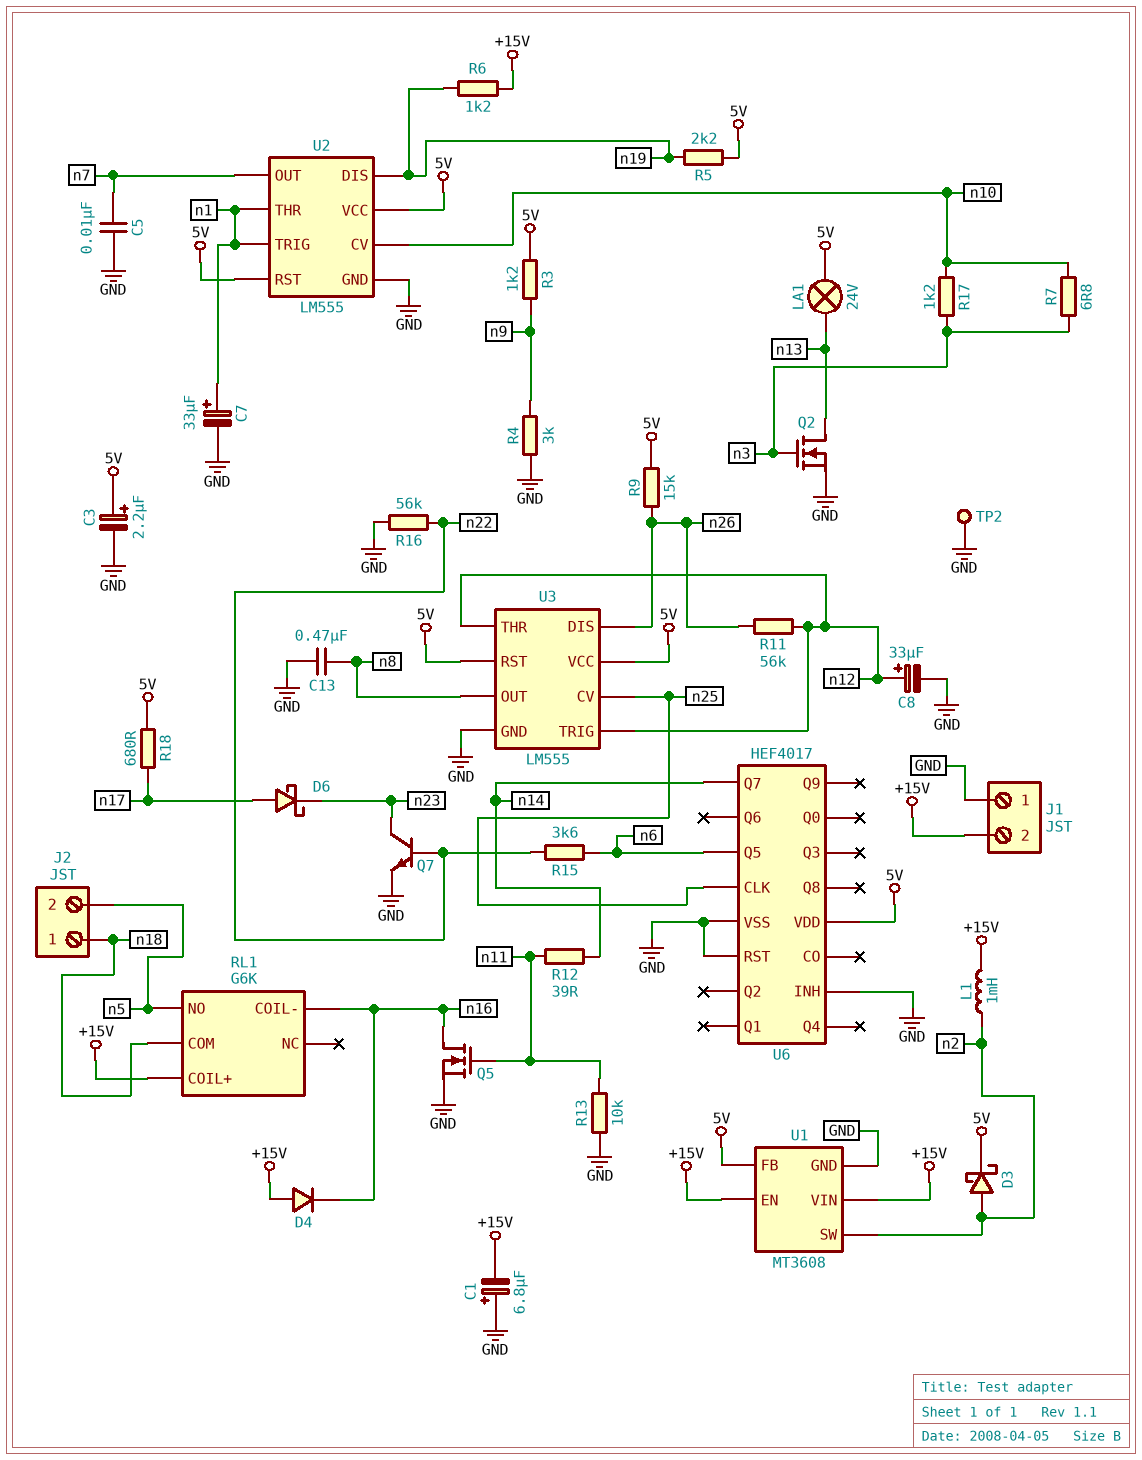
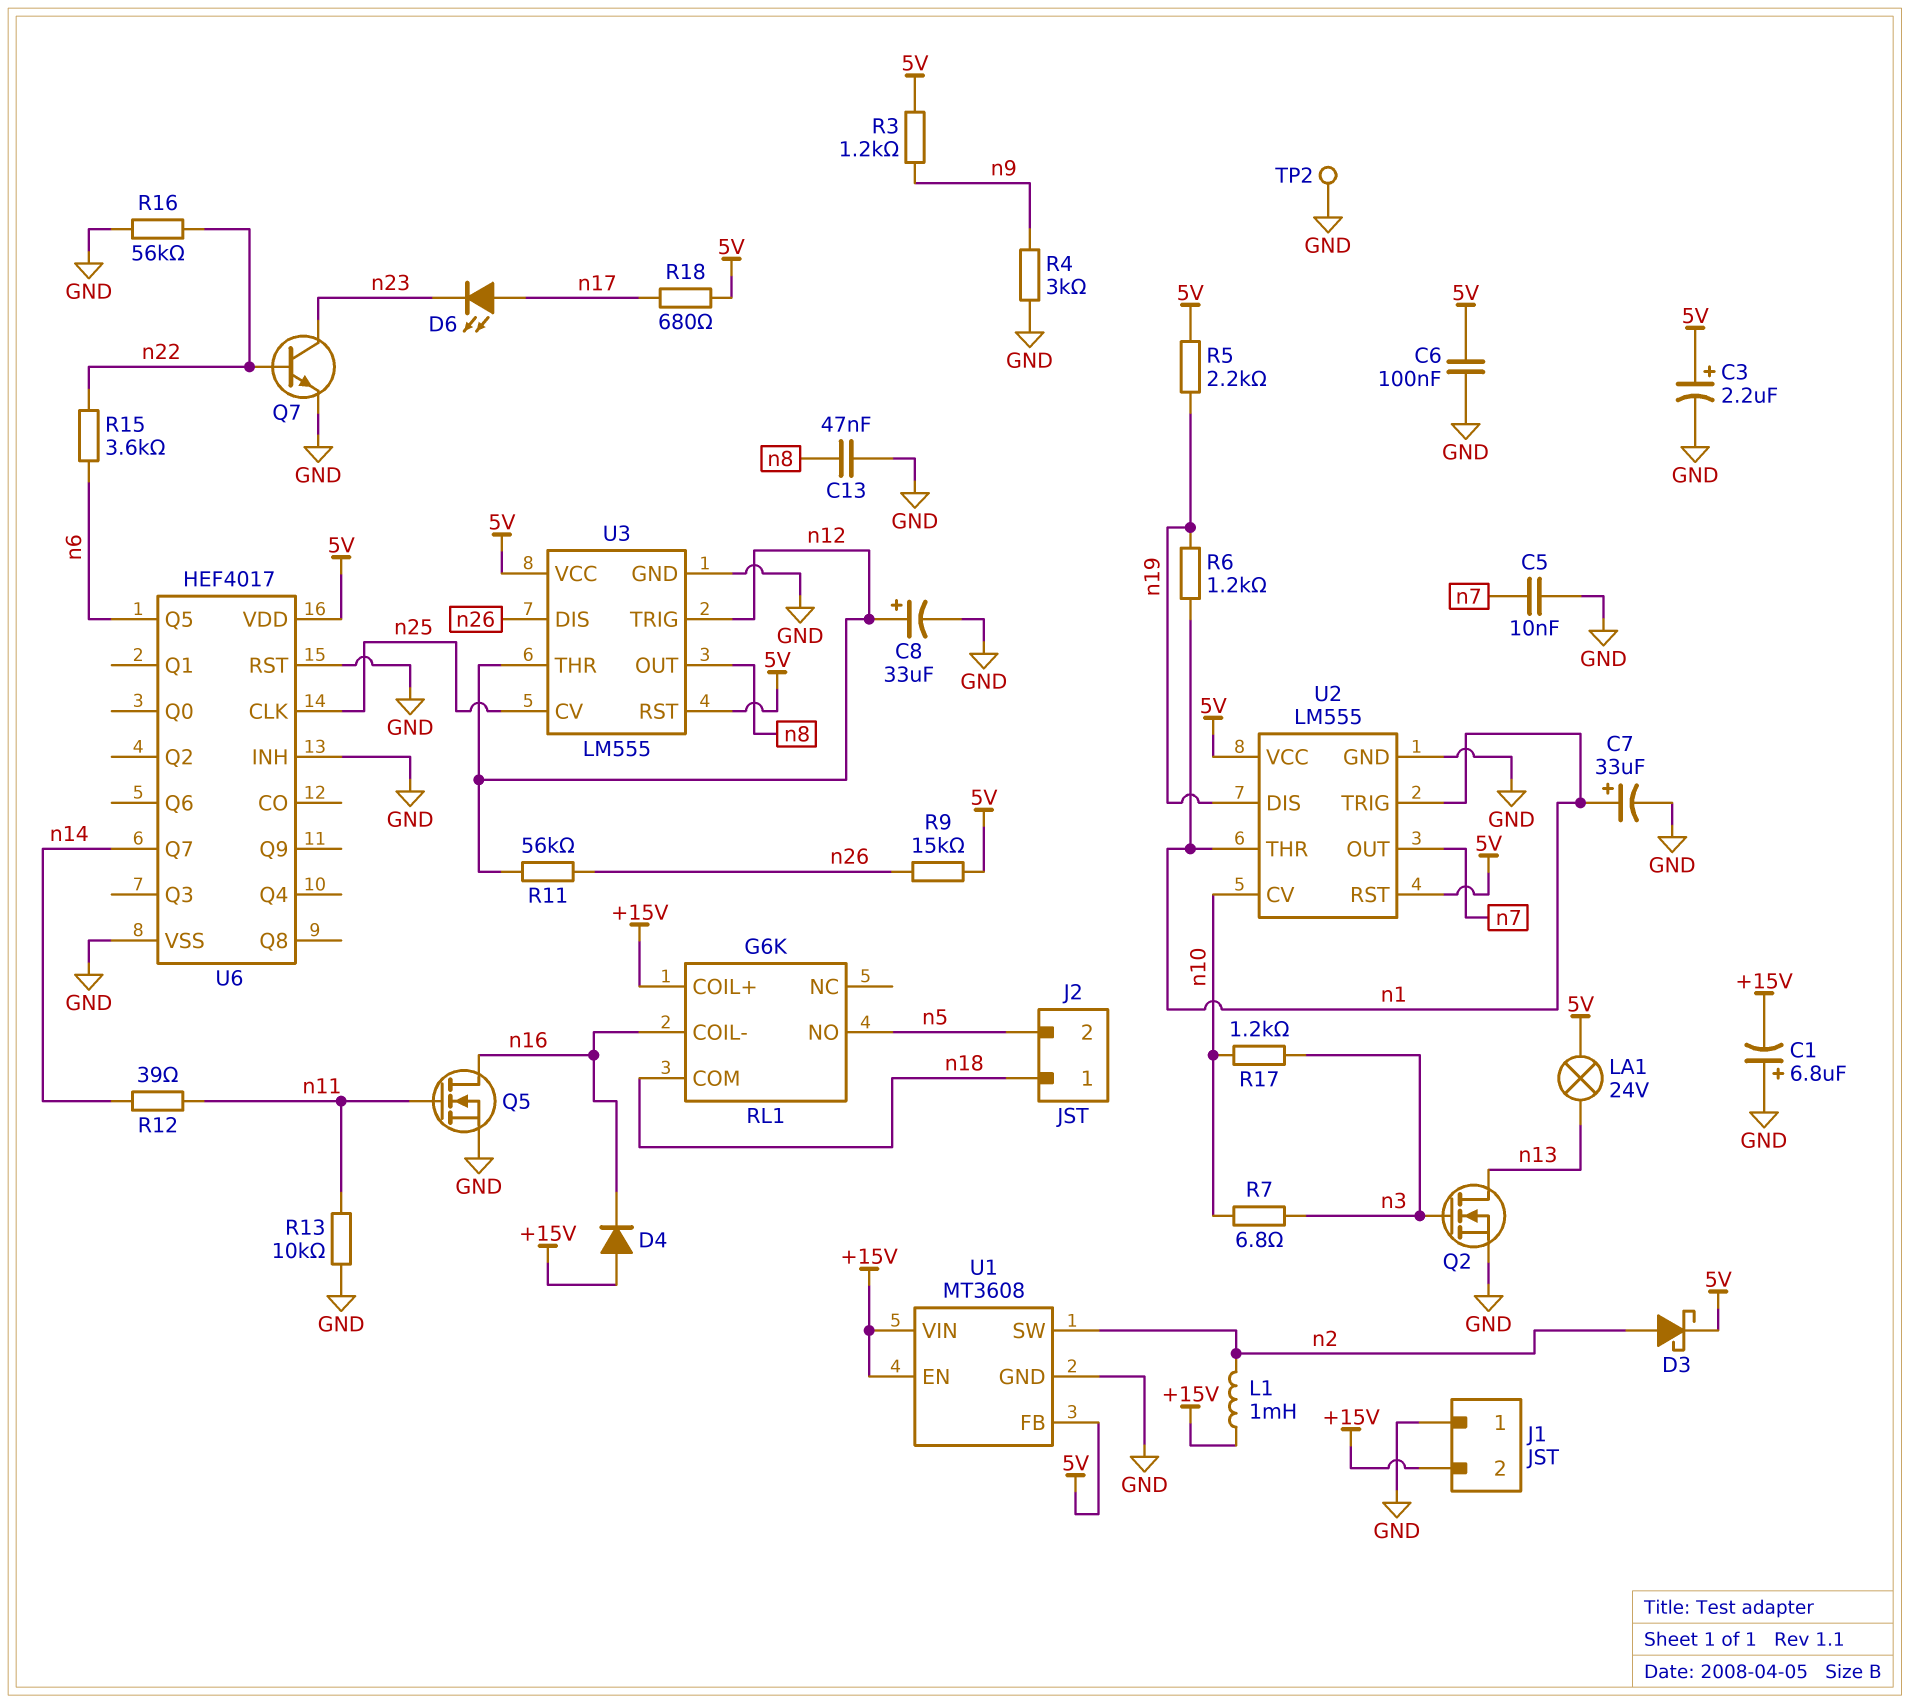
C6: none -> 100nF (5V, GND)
C13: 470nF (GND, n8) -> 47nF (GND, n8)
D6: schottky (A n17, K n23) -> LED (A n17, K n23)
R6: 1.2k (+15V, n19) -> 1.2k (n1, n19)

